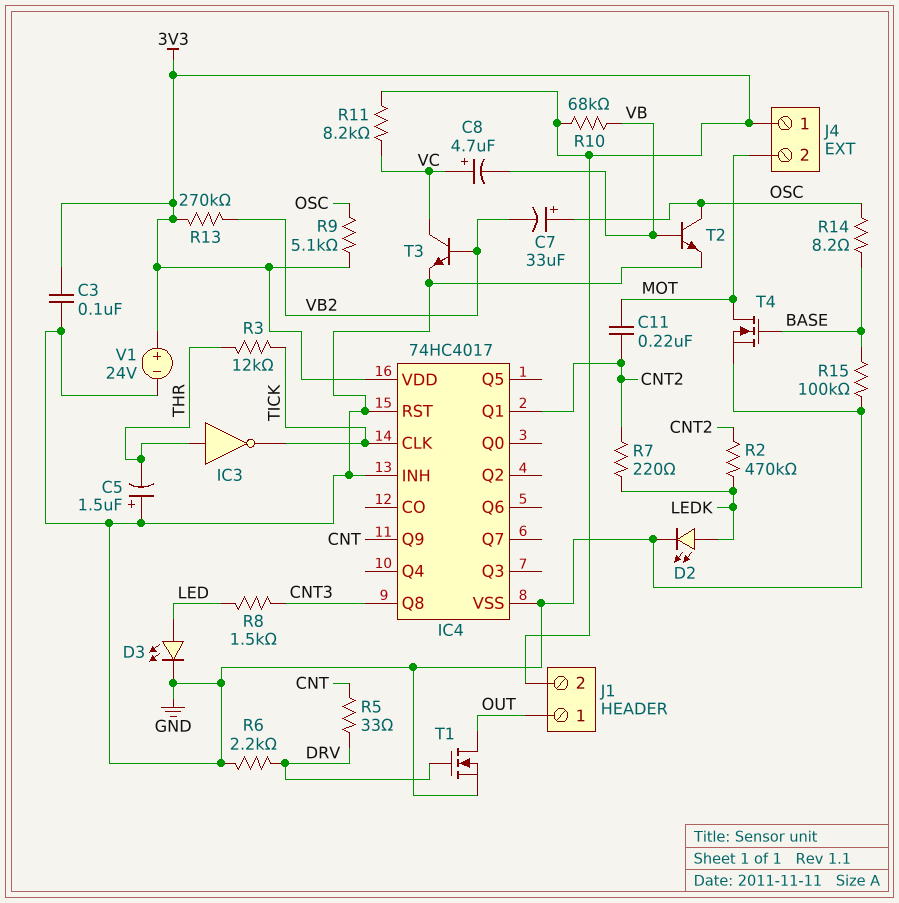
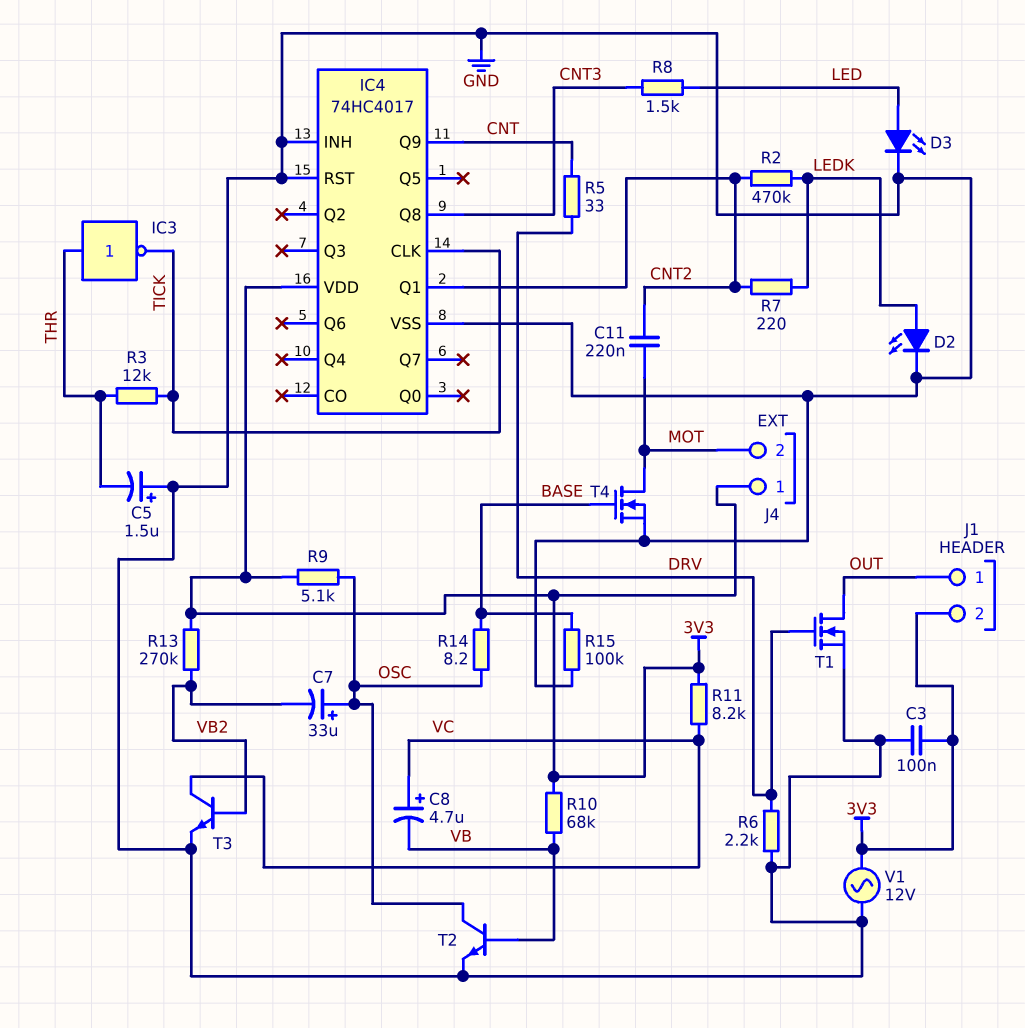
V1: 24V (plus 3V3, minus GND) -> AC 12V (3V3, GND)

